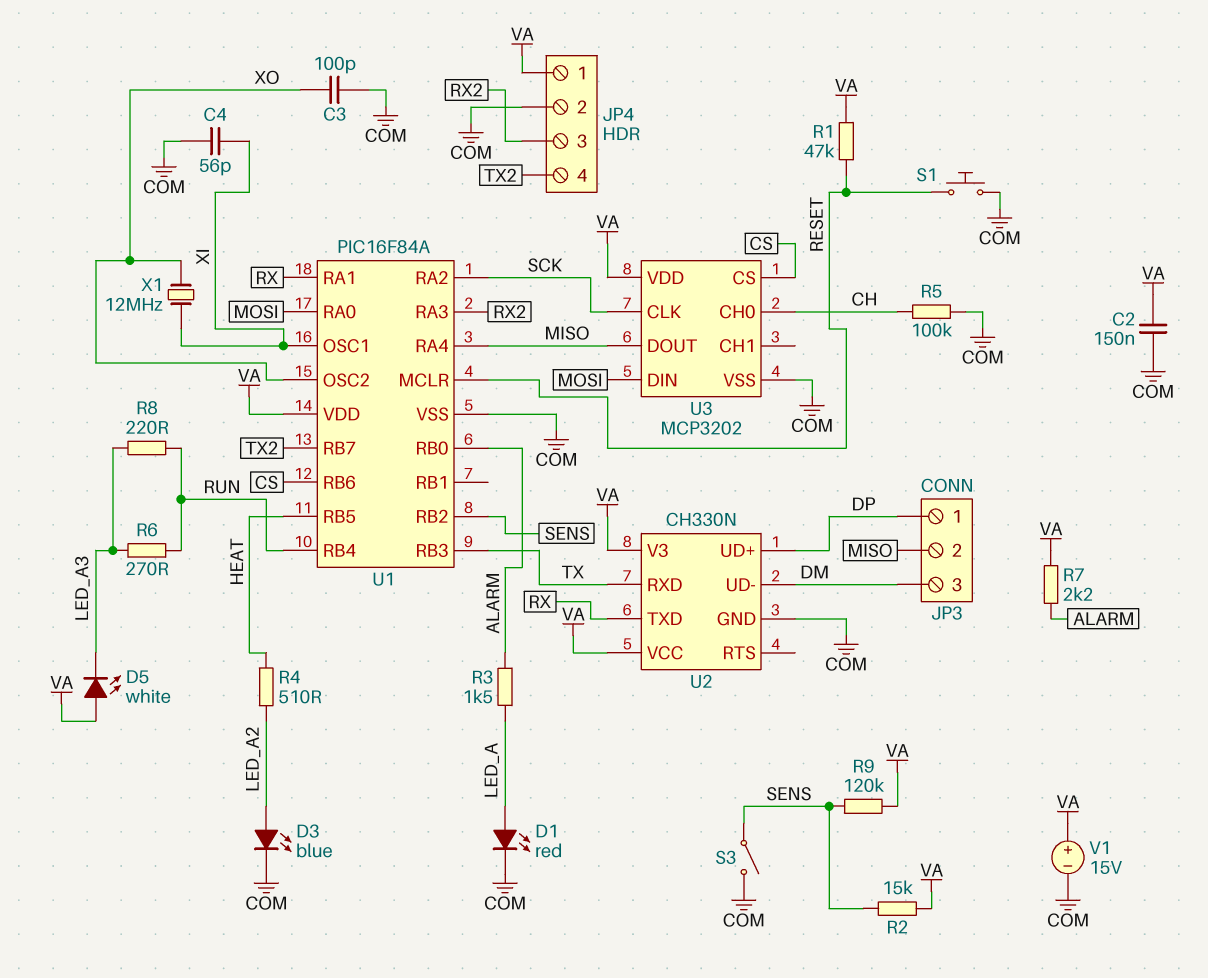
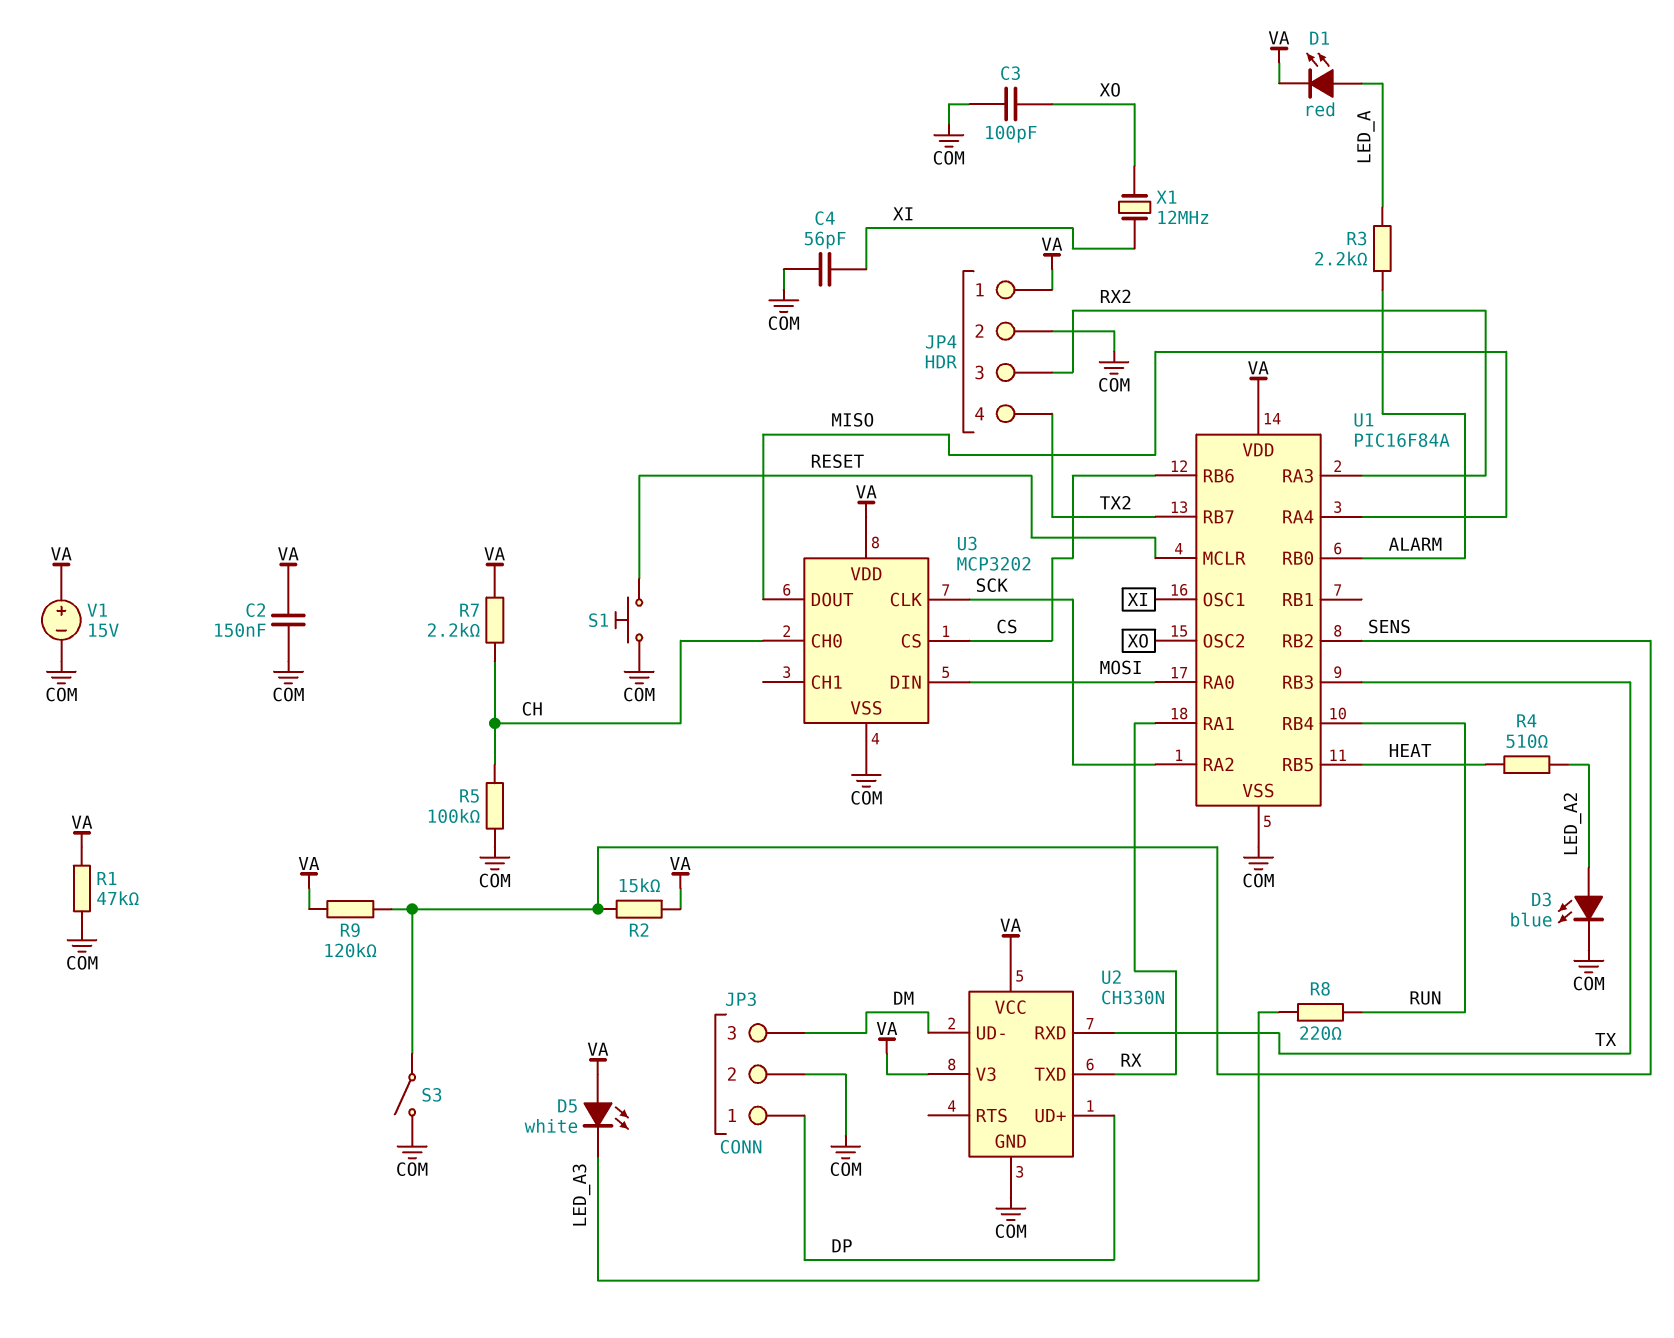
D1: LED red (A LED_A, K COM) -> LED red (A LED_A, K VA)
JP3 pin 2: MISO -> COM
R1: 47k (RESET, VA) -> 47k (COM, VA)
R3: 1.5k (ALARM, LED_A) -> 2.2k (ALARM, LED_A)
R6: 270 (LED_A3, RUN) -> none
R7: 2.2k (ALARM, VA) -> 2.2k (CH, VA)

